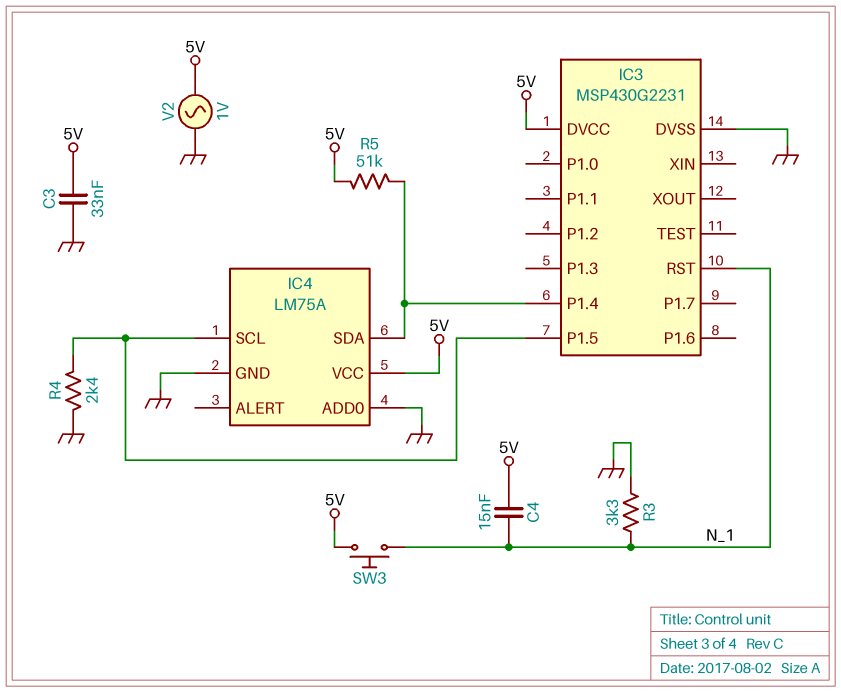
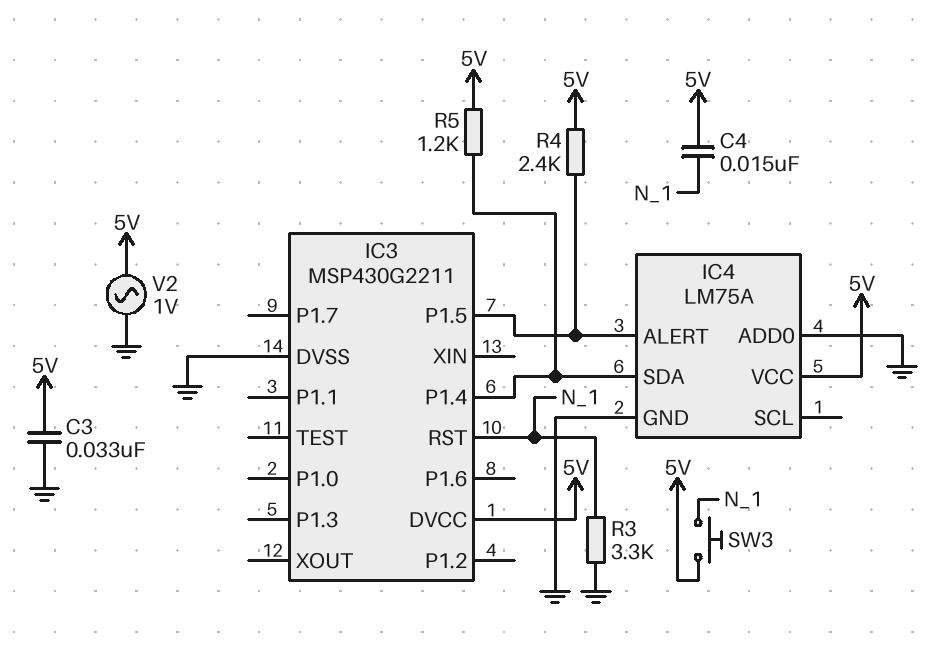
IC3: MSP430G2231 -> MSP430G2211
IC4 pin ALERT: none -> IC3/P1.5
IC4 pin SCL: IC3/P1.5 -> none
R4: 2.4k (GND, IC3/P1.5) -> 2.4k (5V, IC3/P1.5)
R5: 51k (5V, IC3/P1.4) -> 1.2k (5V, IC3/P1.4)

